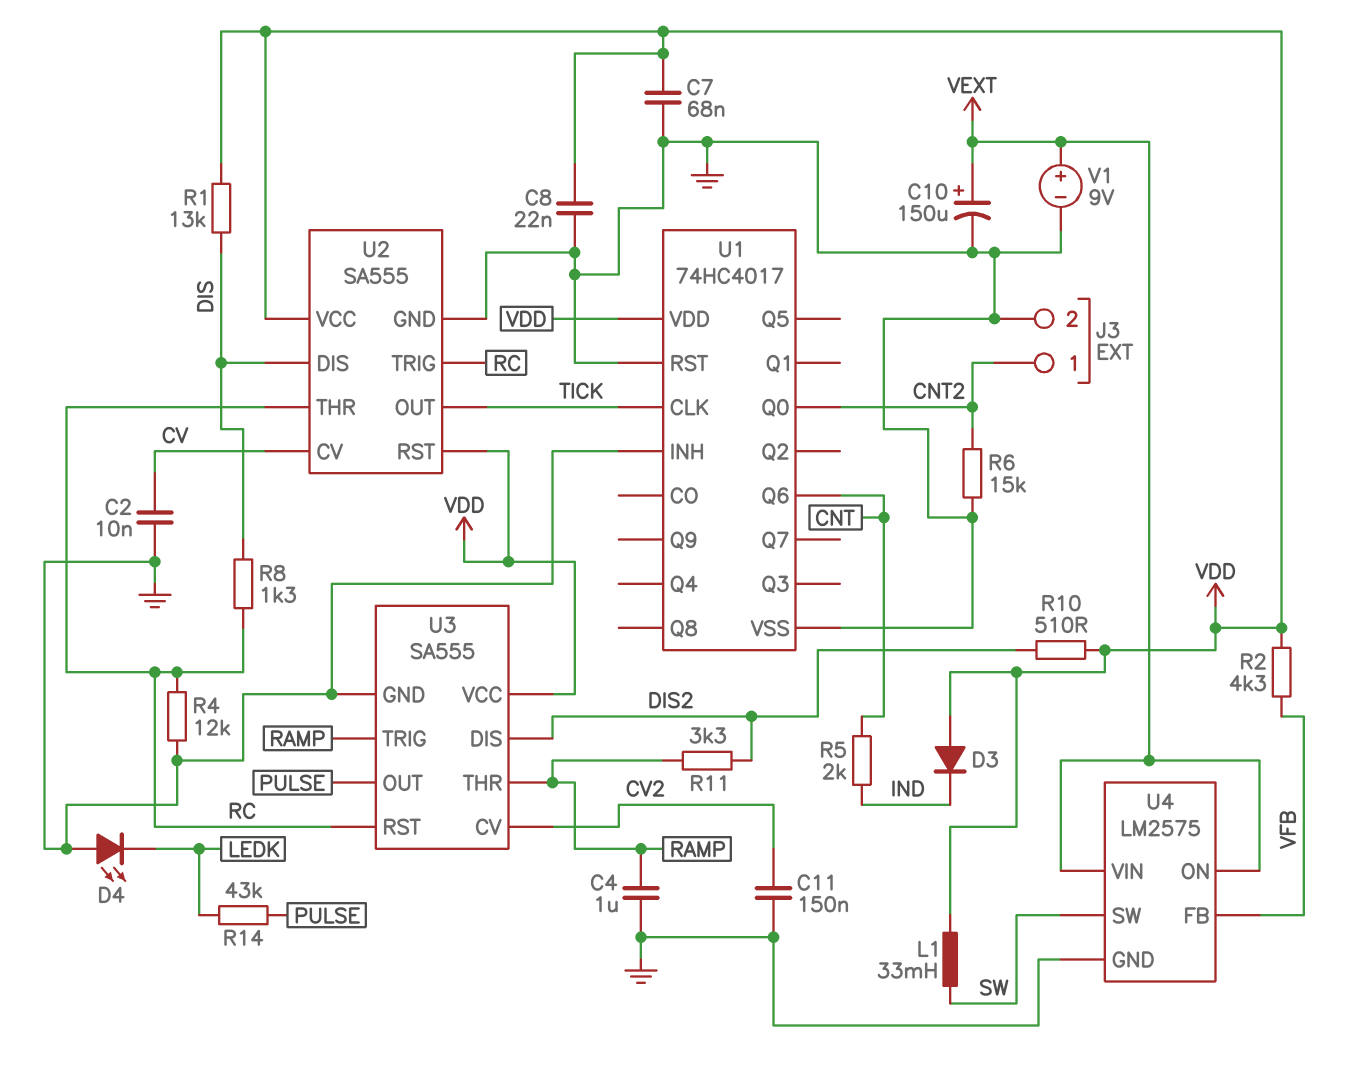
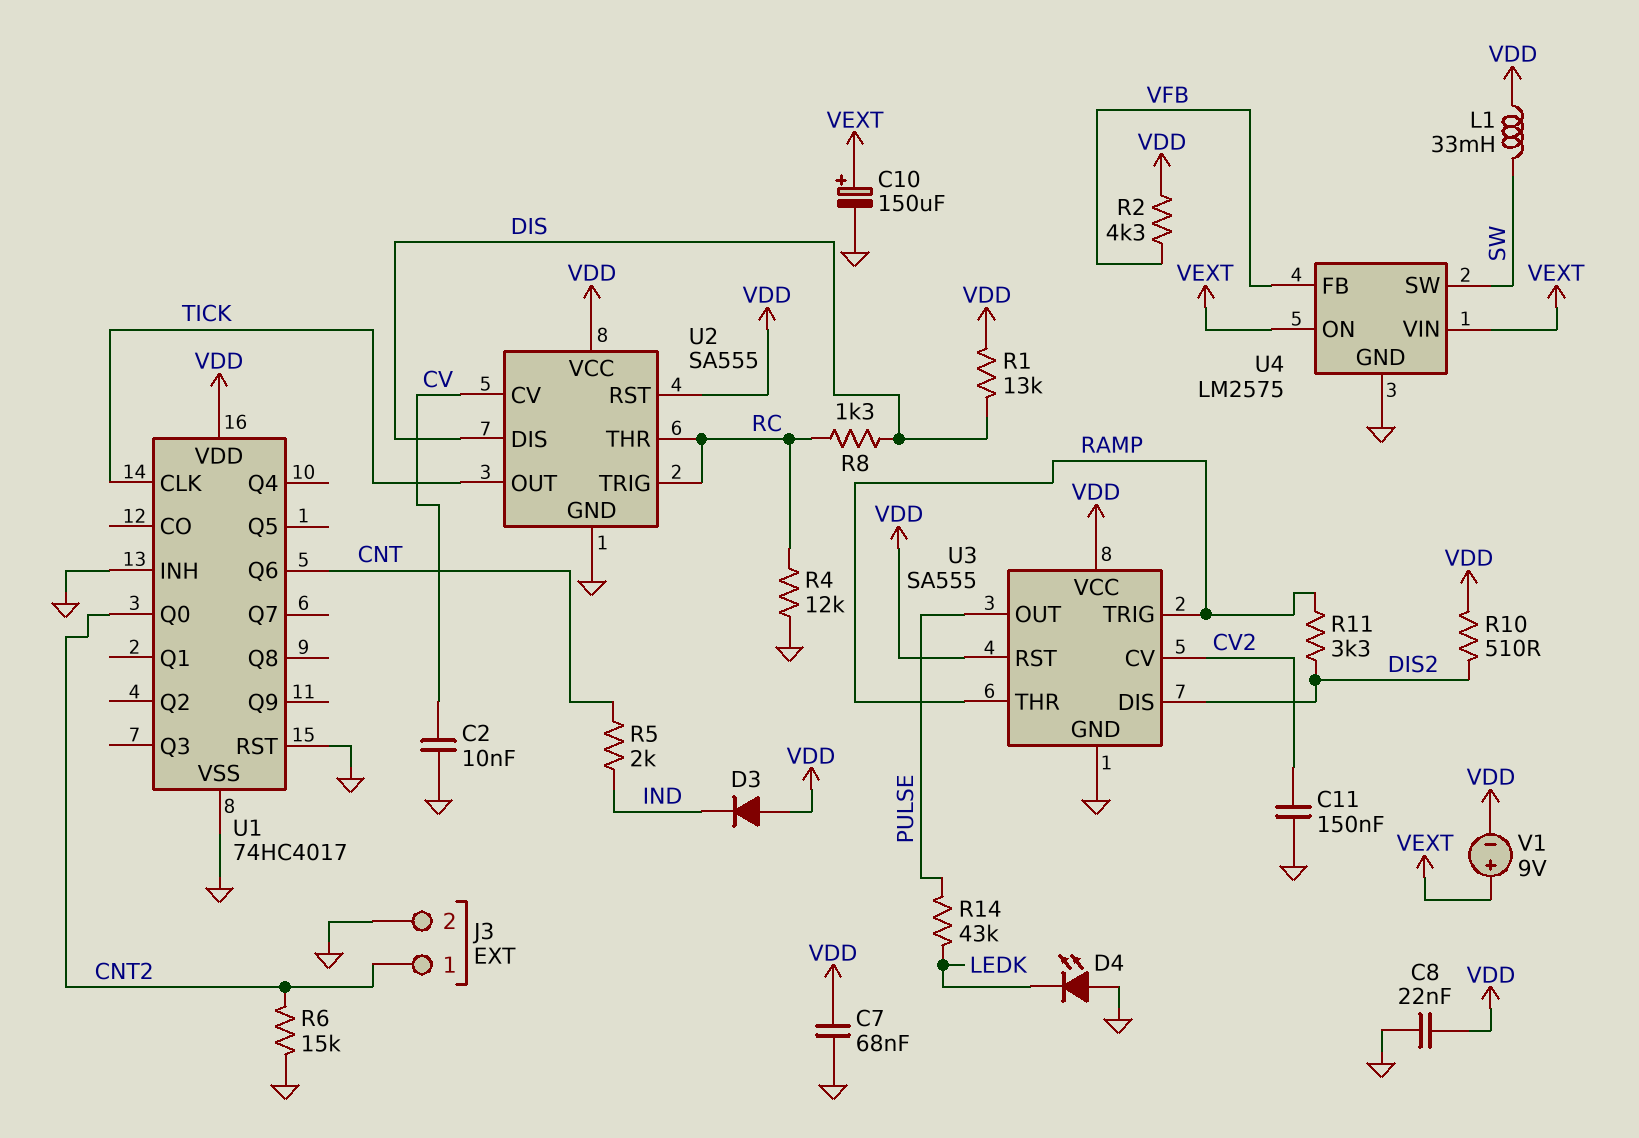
C4: 1uF (GND, RAMP) -> none
U3 pin RST: RC -> VDD
V1: 9V (plus VEXT, minus GND) -> 9V (plus VEXT, minus VDD)

